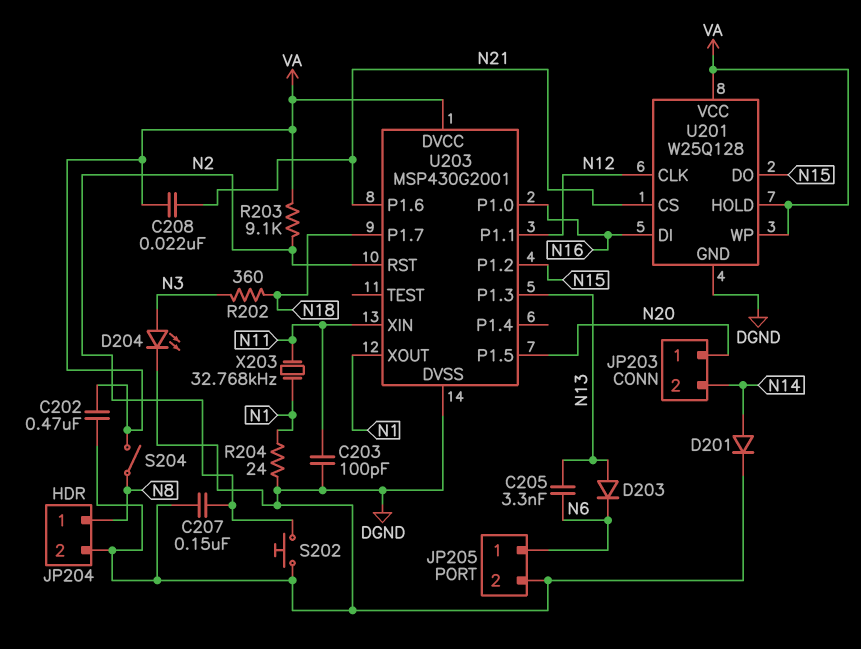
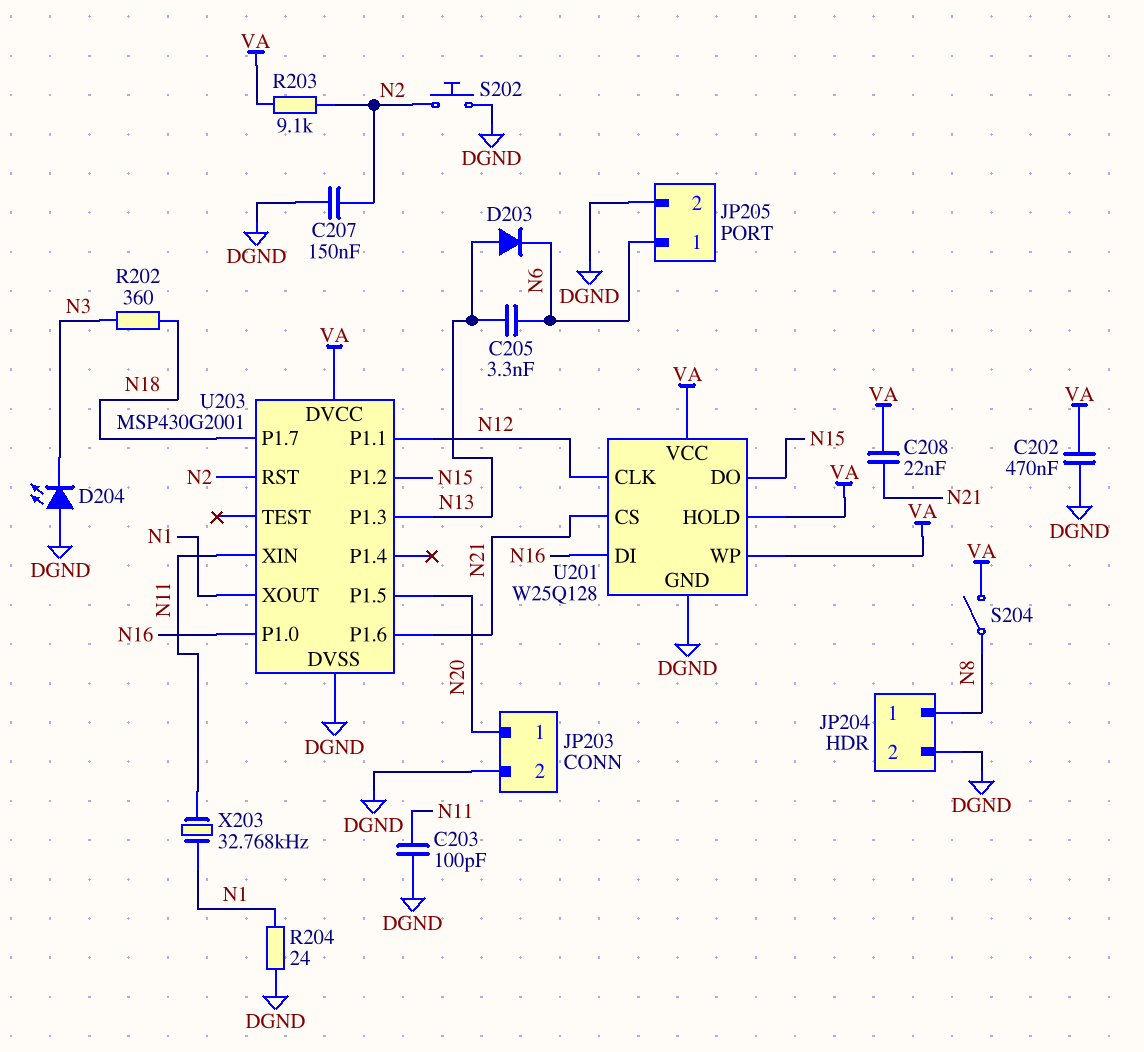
D201: diode (A N14, K DGND) -> none
D204: LED (A N3, K DGND) -> LED (A DGND, K N3)
JP203 pin 2: N14 -> DGND

